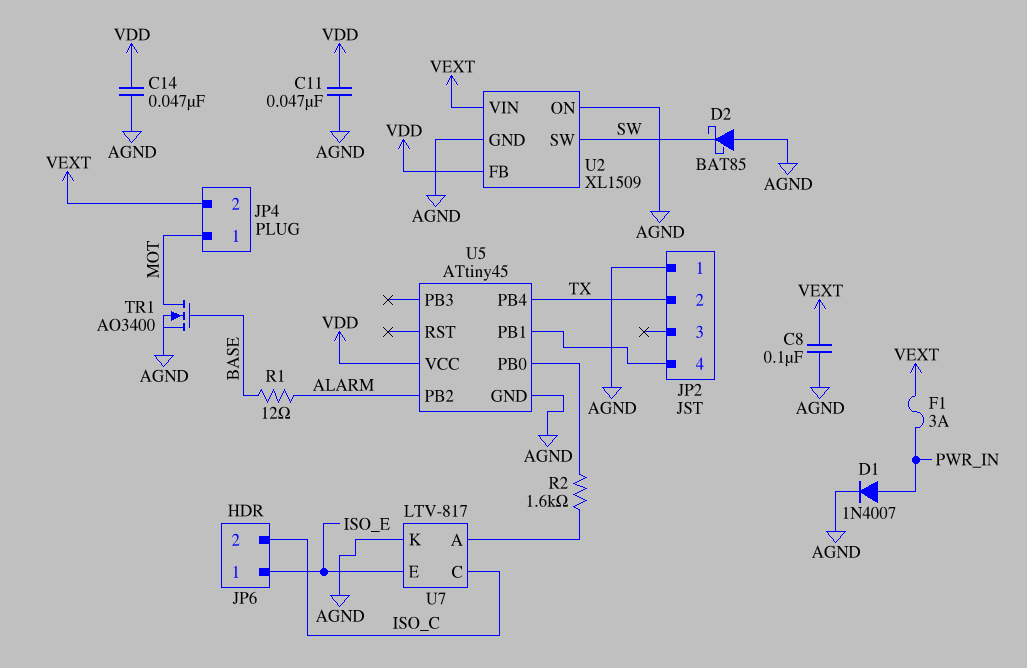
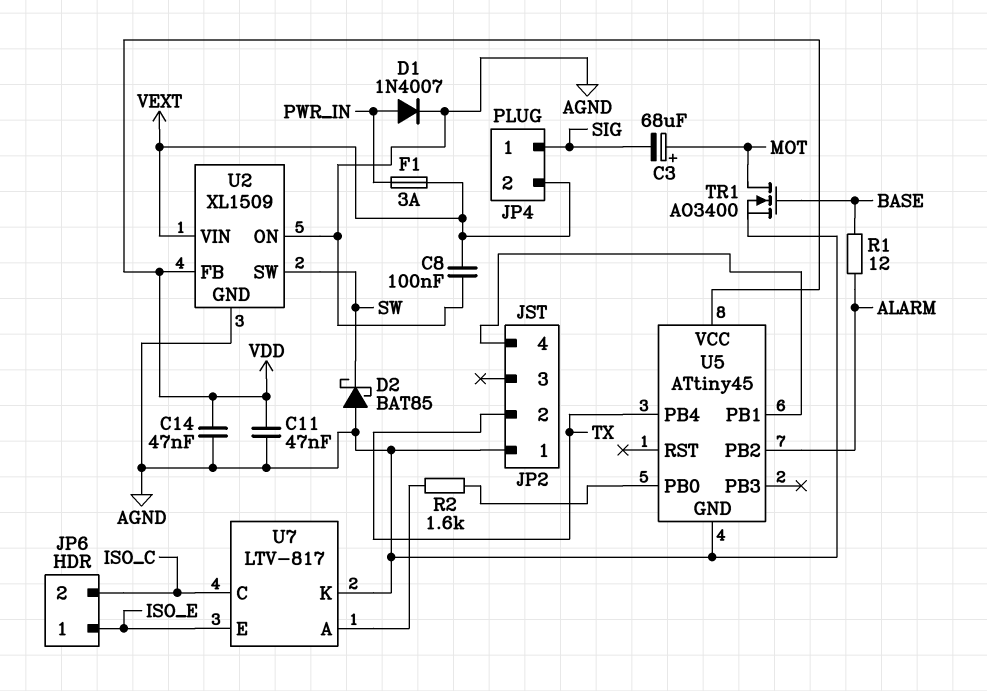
C3: none -> 68uF (plus MOT, minus SIG)
JP4 pin 1: MOT -> SIG

